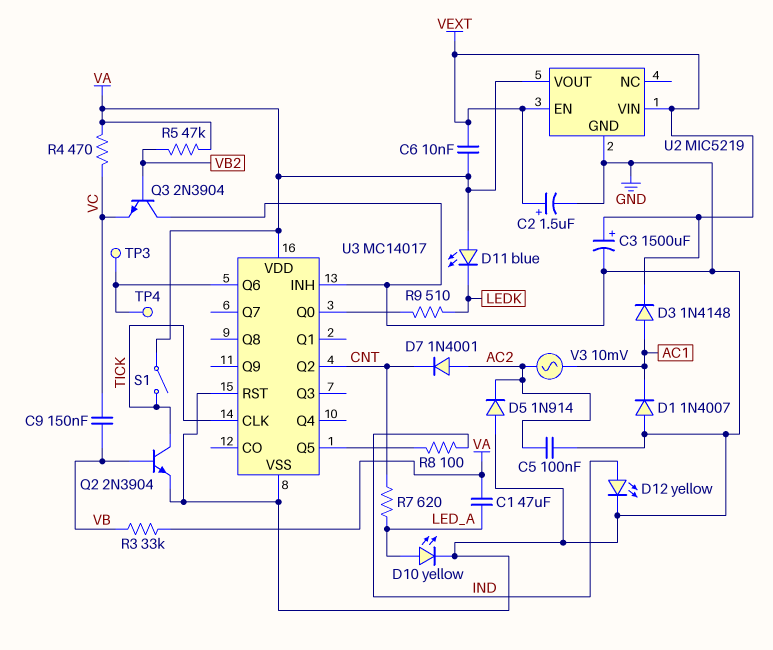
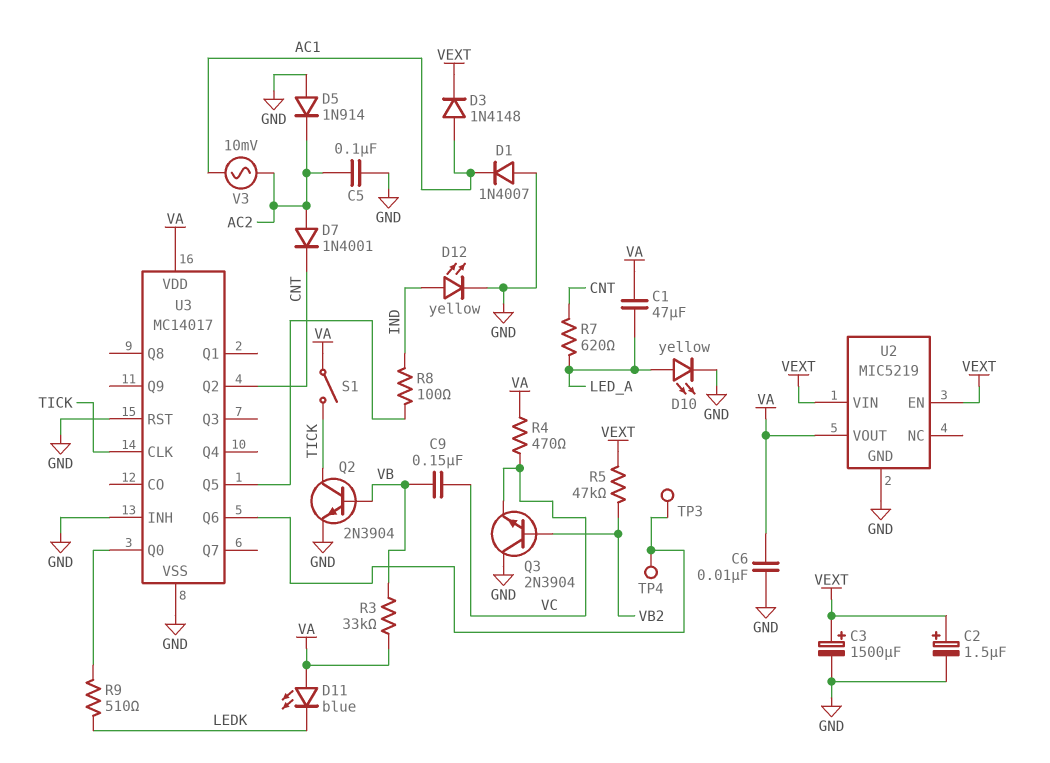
C6: 10nF (VA, VEXT) -> 10nF (GND, VA)
R5: 47k (VA, VB2) -> 47k (VB2, VEXT)

